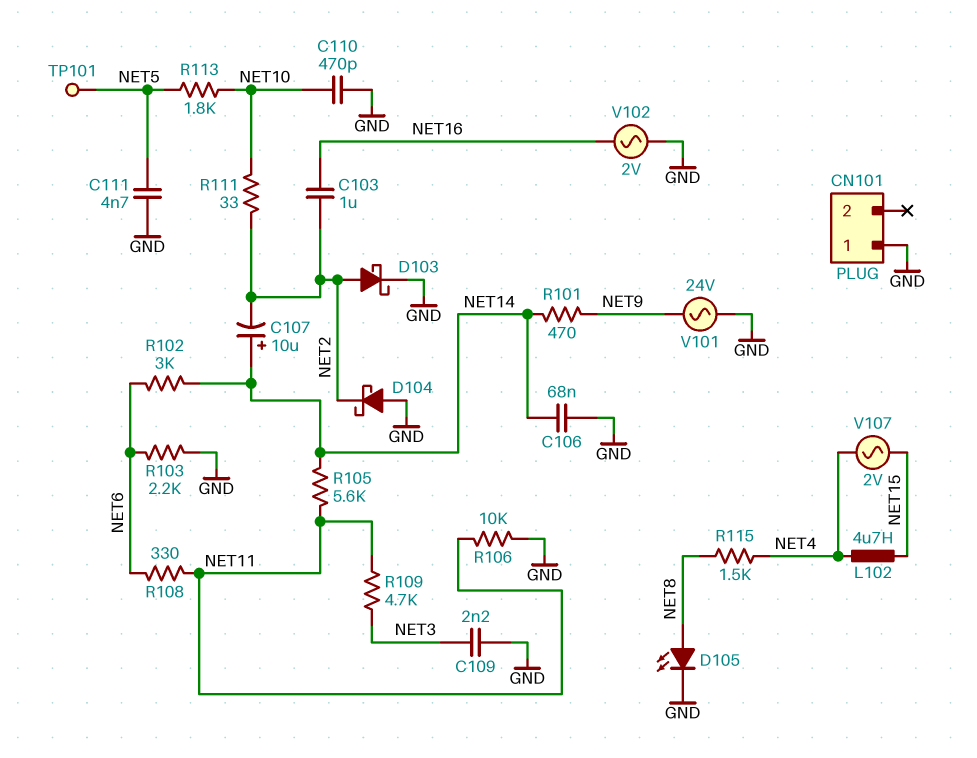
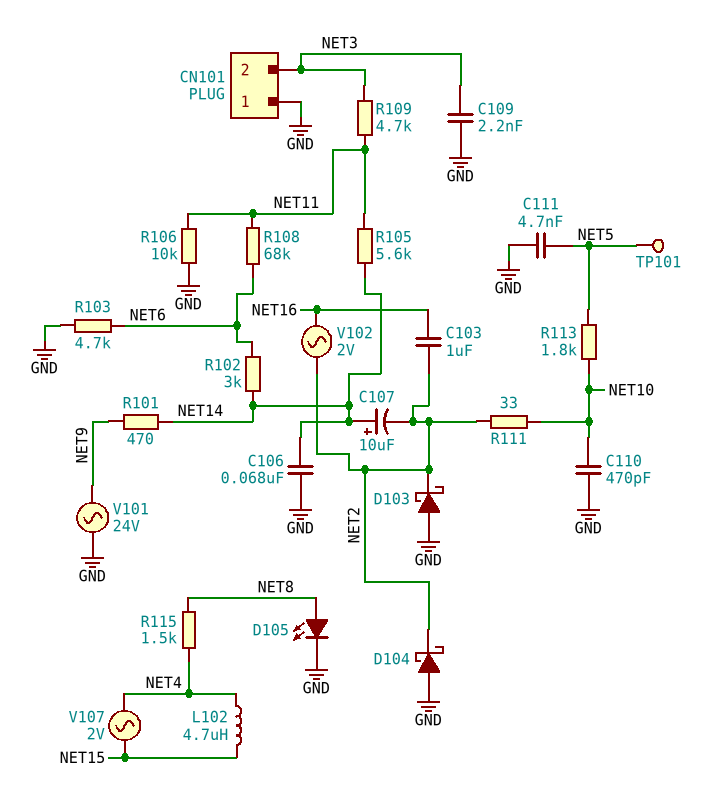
CN101 pin 2: none -> NET3
D103: schottky (A NET2, K GND) -> schottky (A GND, K NET2)
R103: 2.2k (GND, NET6) -> 4.7k (GND, NET6)
R108: 330 (NET6, NET11) -> 68k (NET6, NET11)
V102: AC 2V (GND, NET16) -> AC 2V (NET2, NET16)

